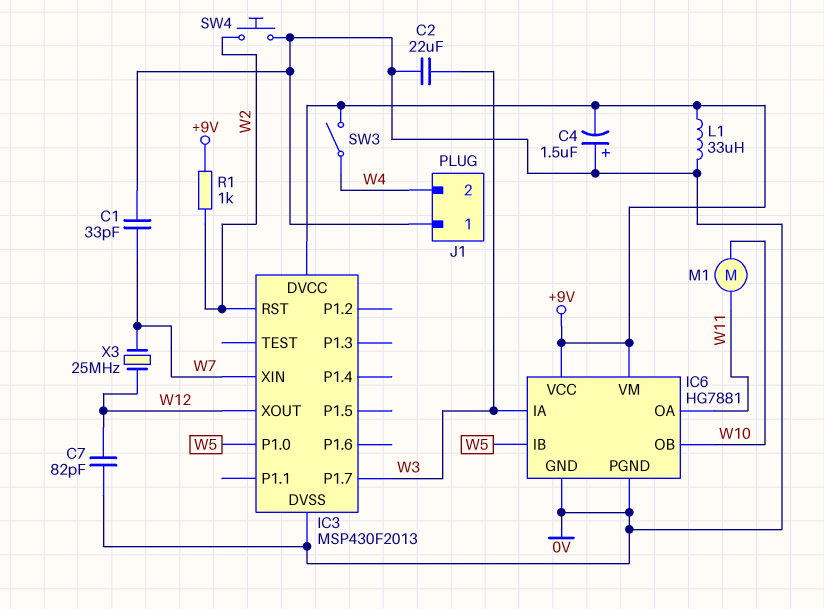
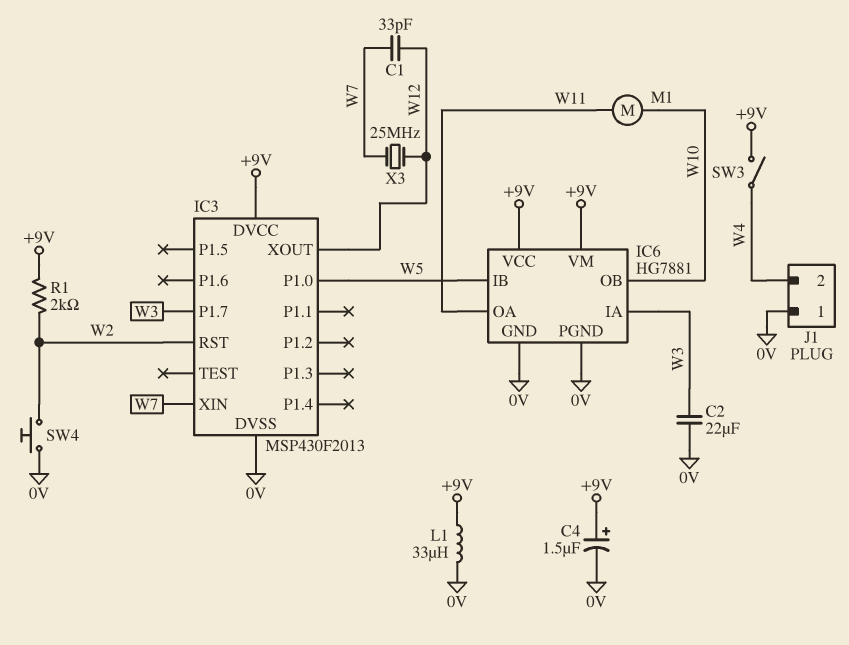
C1: 33pF (0V, W7) -> 33pF (W7, W12)
C4: 1.5uF (plus 0V, minus +9V) -> 1.5uF (plus +9V, minus 0V)
C7: 82pF (0V, W12) -> none
R1: 1k (+9V, W2) -> 2k (+9V, W2)

